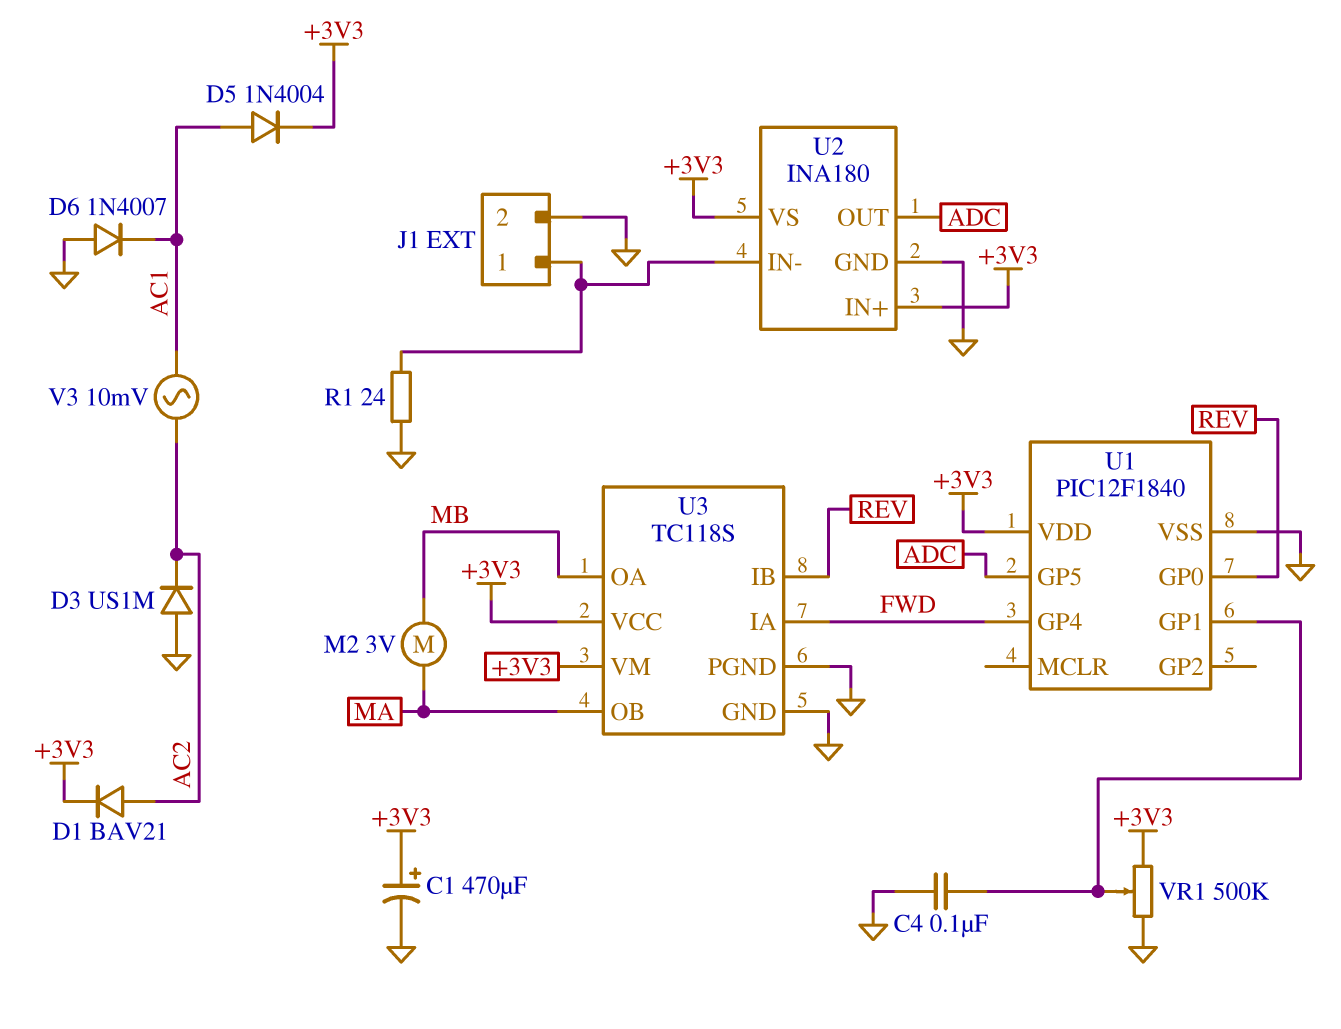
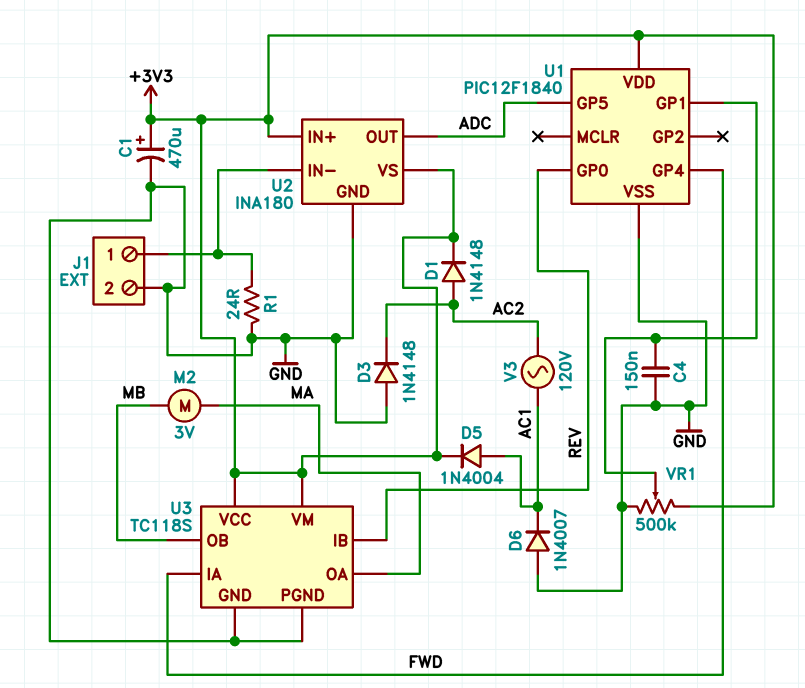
C4: 100nF (GND, U1/GP1) -> 150nF (GND, U1/GP1)
D1: diode BAV21 (A AC2, K +3V3) -> diode 1N4148 (A AC2, K +3V3)
D3: diode US1M (A GND, K AC2) -> diode 1N4148 (A GND, K AC2)
U3 pin OA: MB -> MA
U3 pin OB: MA -> MB
V3: AC 10mV (AC1, AC2) -> AC 120V (AC1, AC2)

